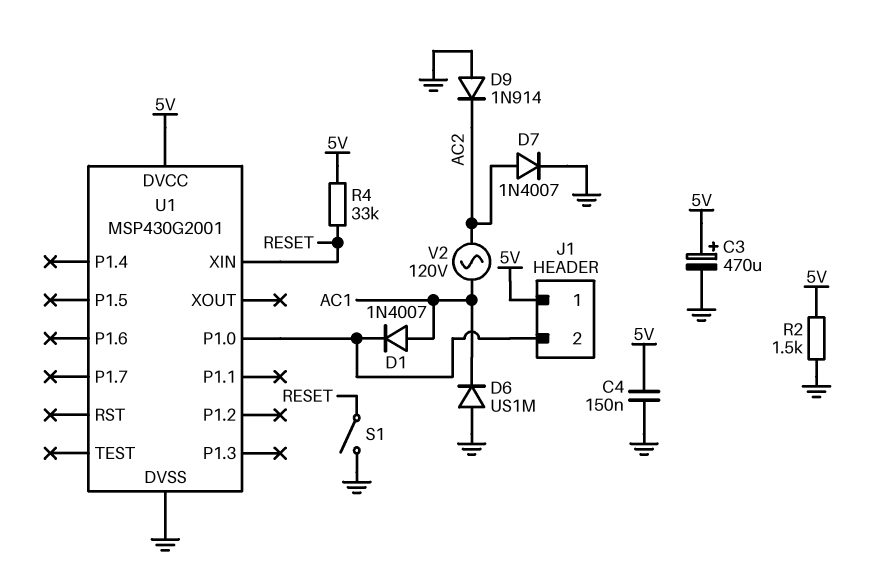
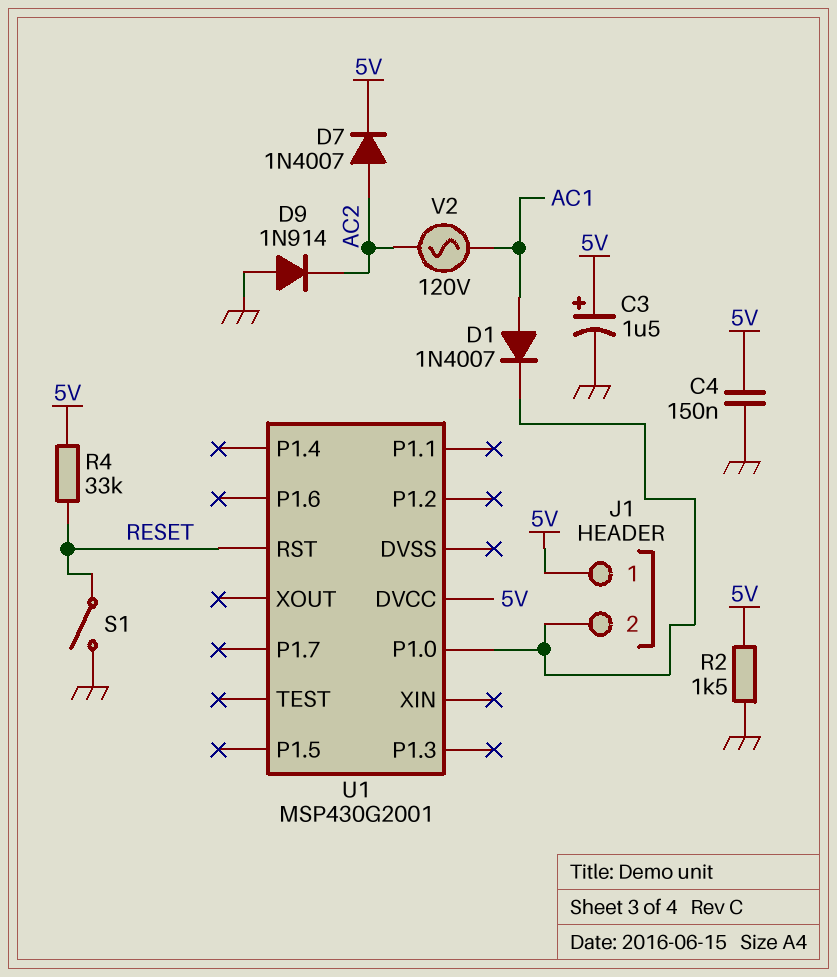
C3: 470uF (plus 5V, minus GND) -> 1.5uF (plus 5V, minus GND)
D6: diode US1M (A GND, K AC1) -> none
D7: diode 1N4007 (A AC2, K GND) -> diode 1N4007 (A AC2, K 5V)
U1 pin DVSS: GND -> none
U1 pin RST: none -> RESET
U1 pin XIN: RESET -> none

